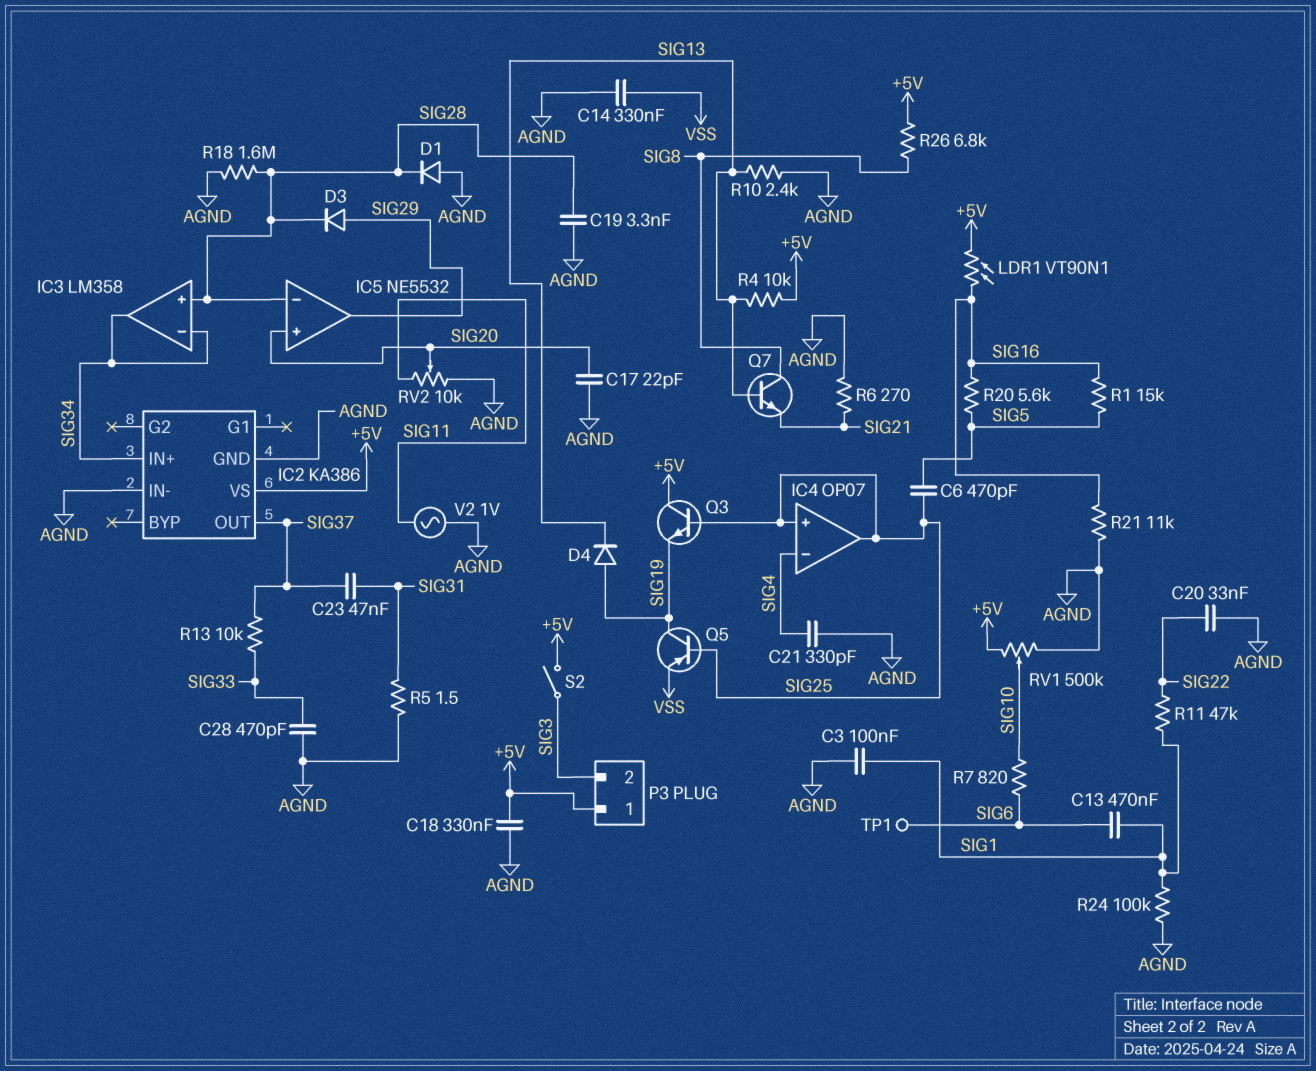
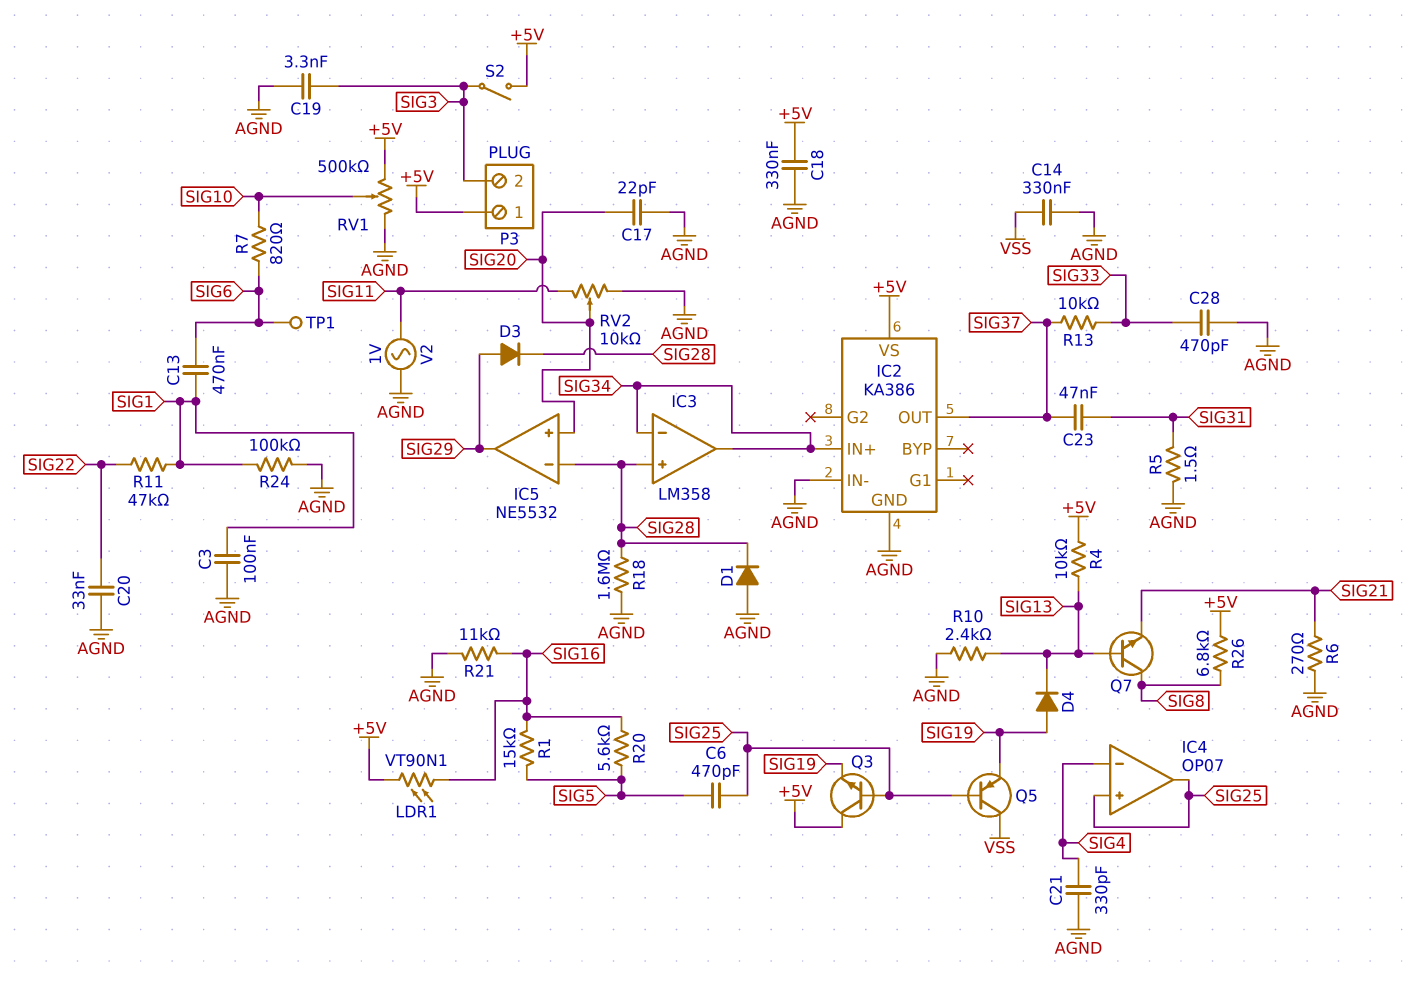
C19: 3.3nF (AGND, SIG28) -> 3.3nF (AGND, SIG3)
Q5: PNP (B SIG25, C SIG19, E VSS) -> PNP (B SIG25, C VSS, E SIG19)

